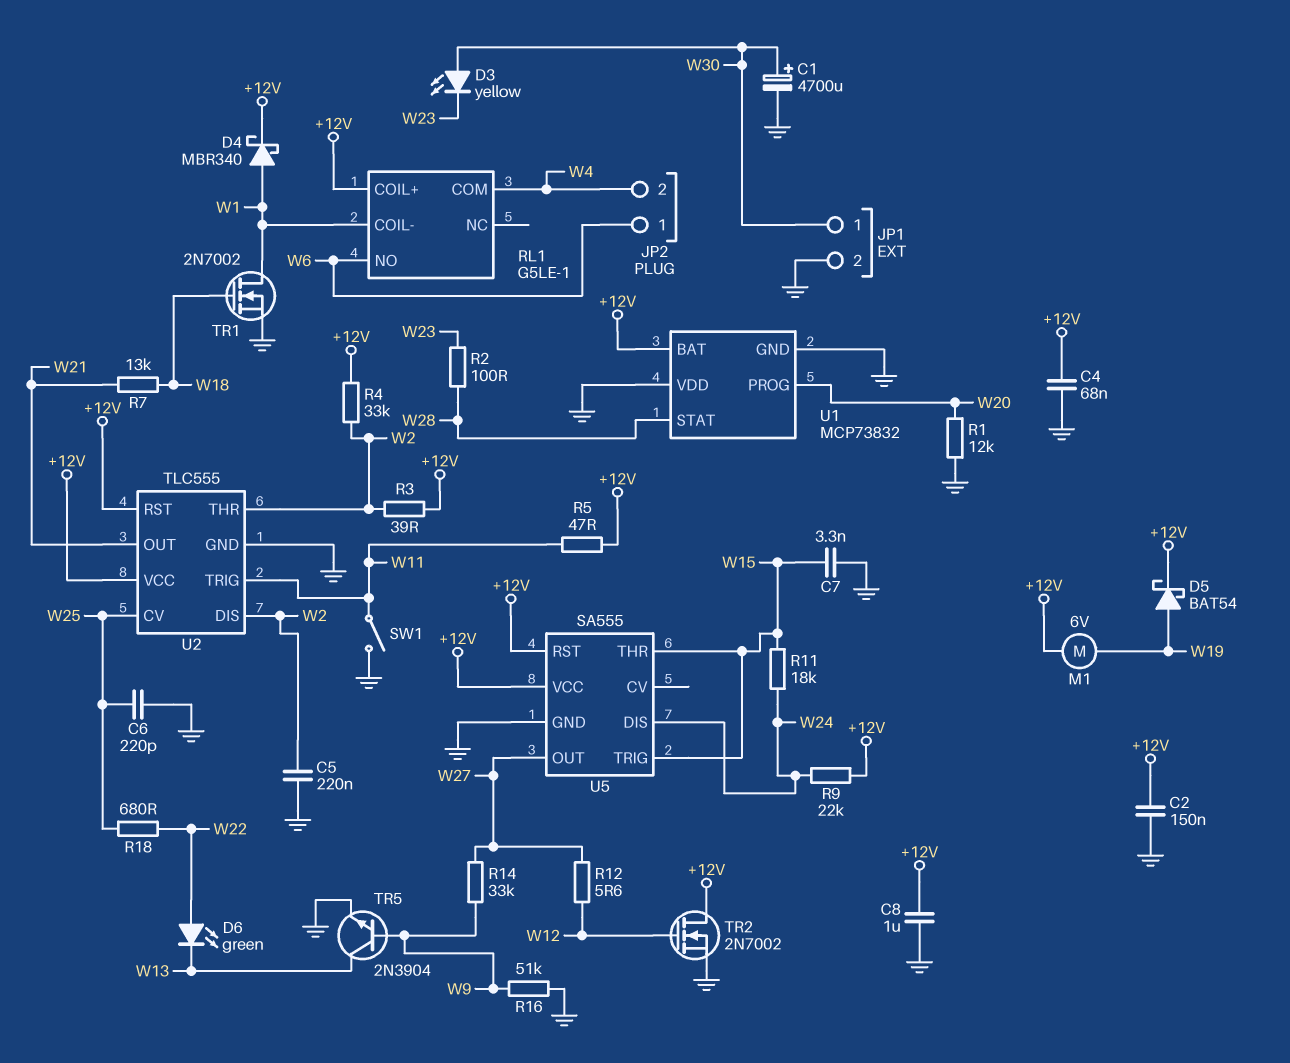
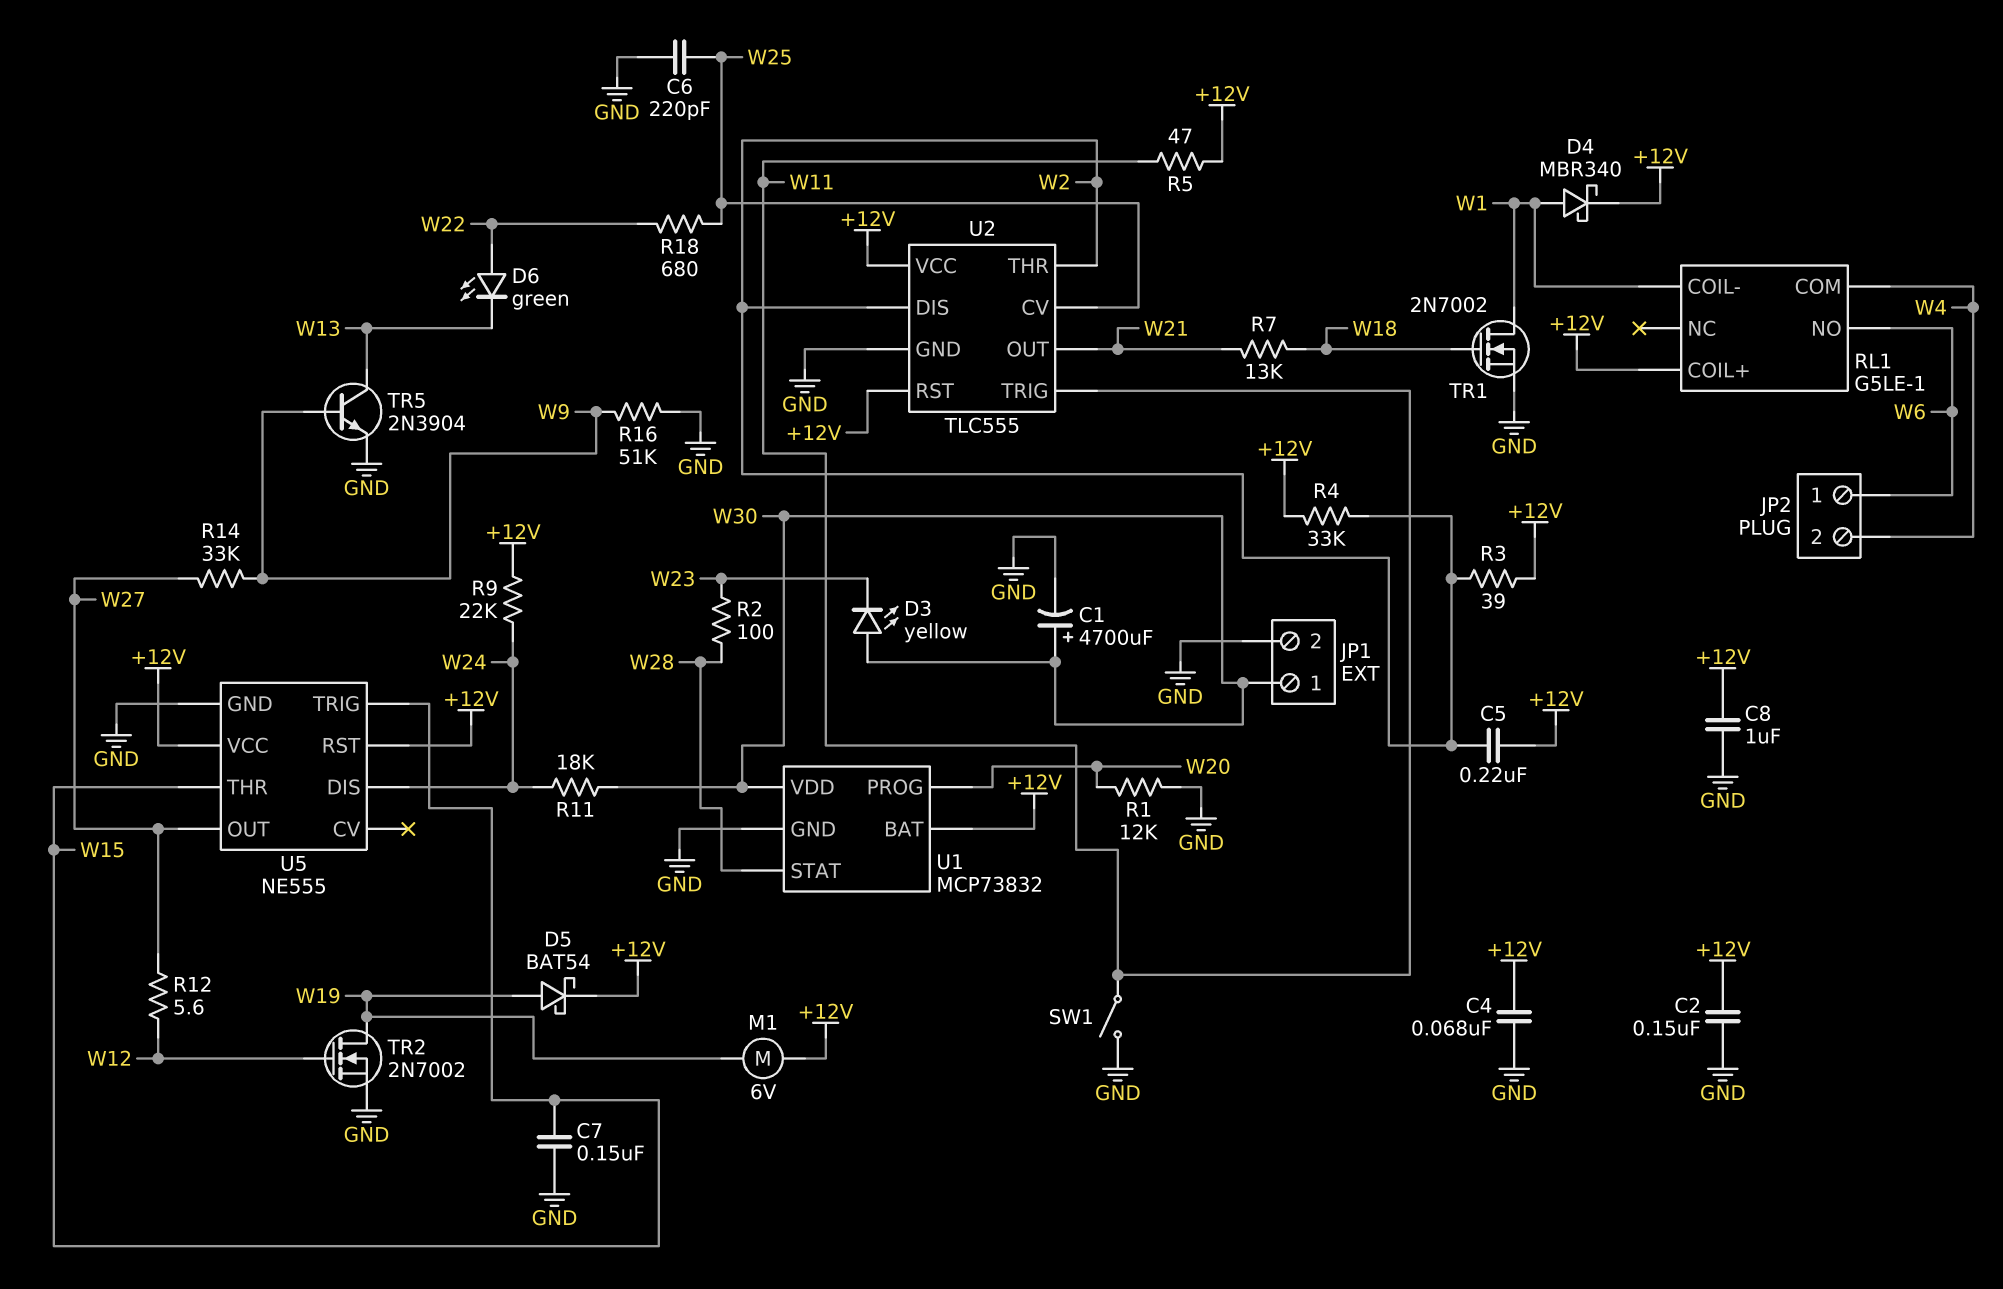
C5: 220nF (GND, W2) -> 220nF (+12V, W2)
C7: 3.3nF (GND, W15) -> 150nF (GND, W15)
R11: 18k (W15, W24) -> 18k (W24, W30)
TR2: NMOS 2N7002 (G W12, D +12V, S GND) -> NMOS 2N7002 (G W12, D W19, S GND)
U1 pin VDD: GND -> W30
U5: SA555 -> NE555

